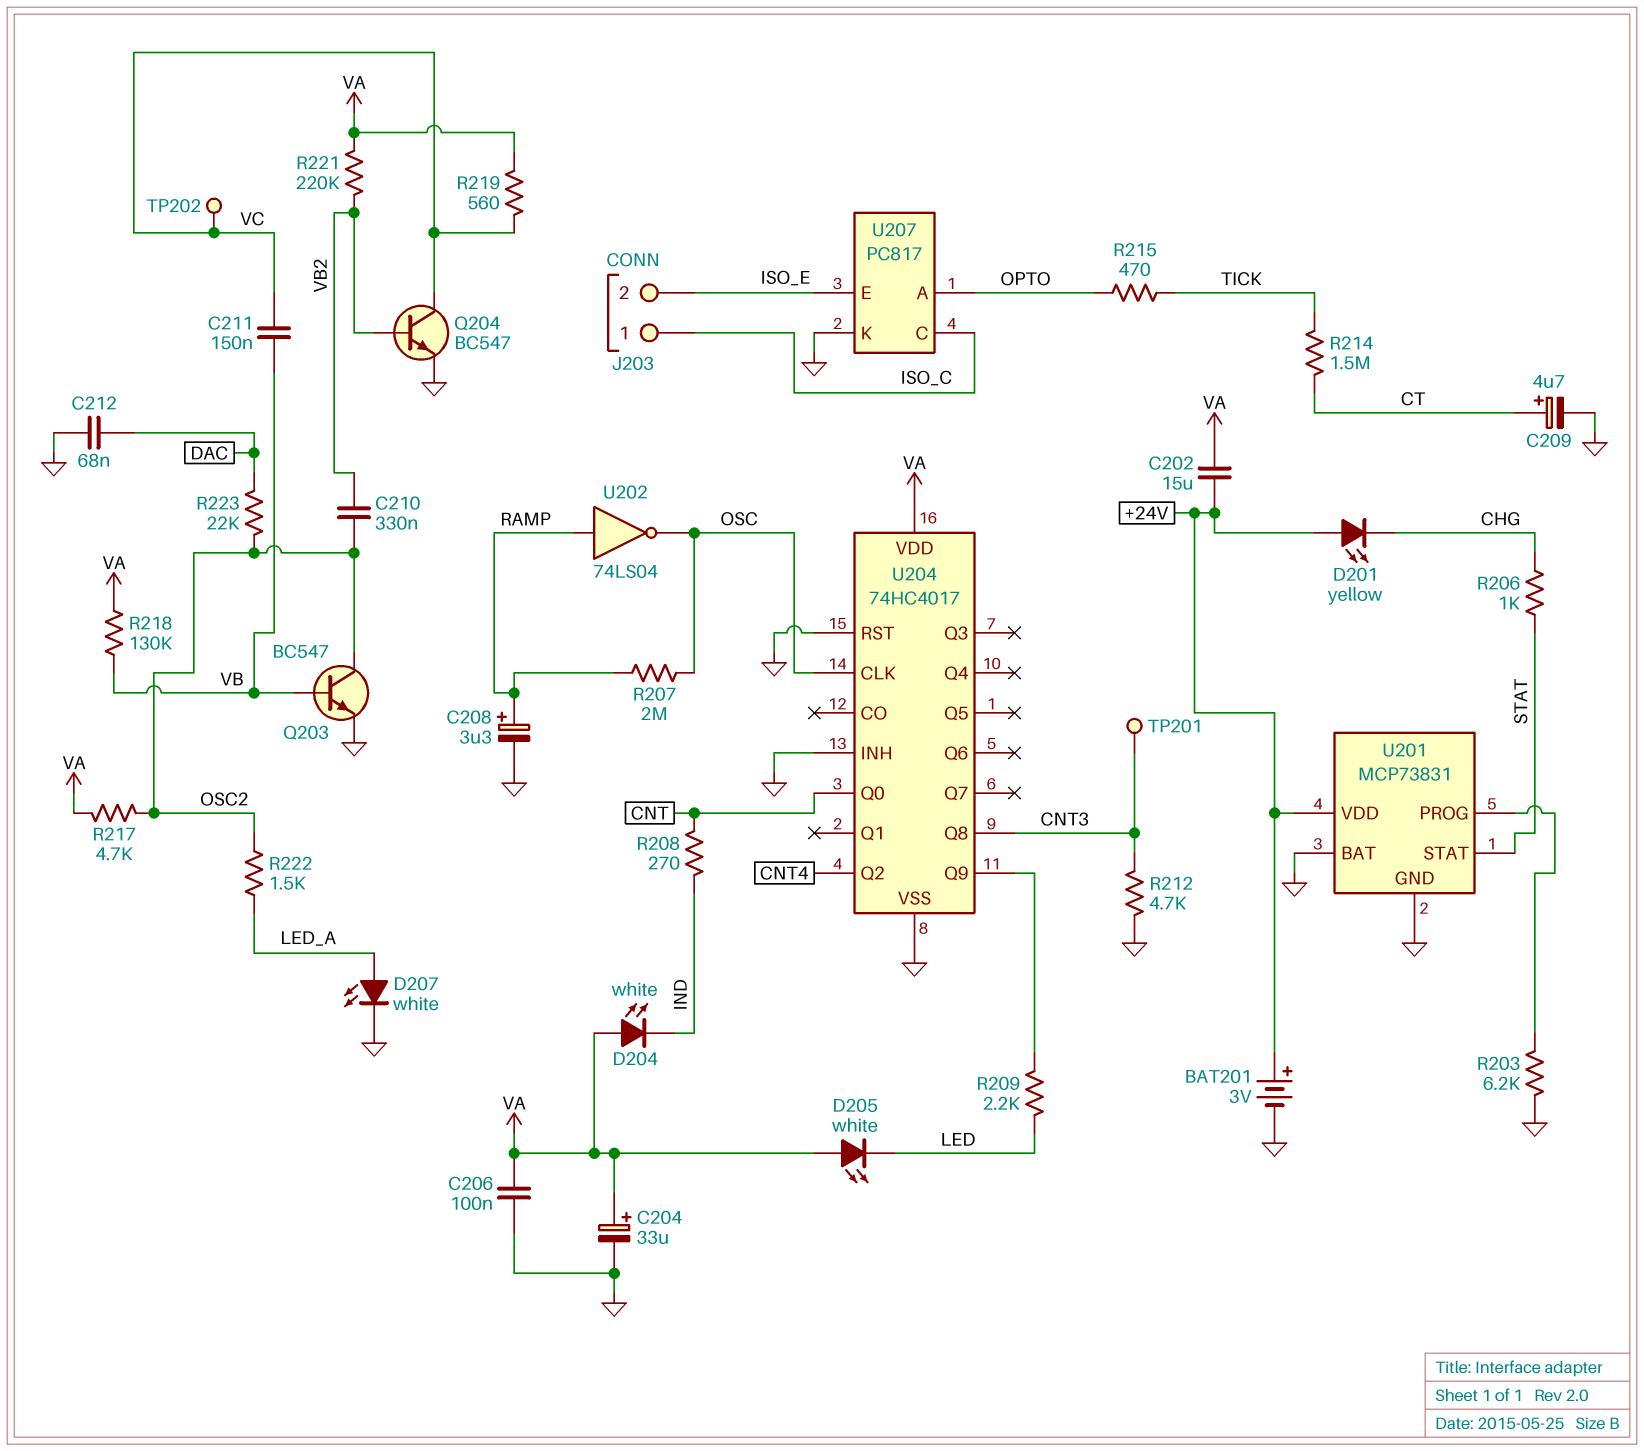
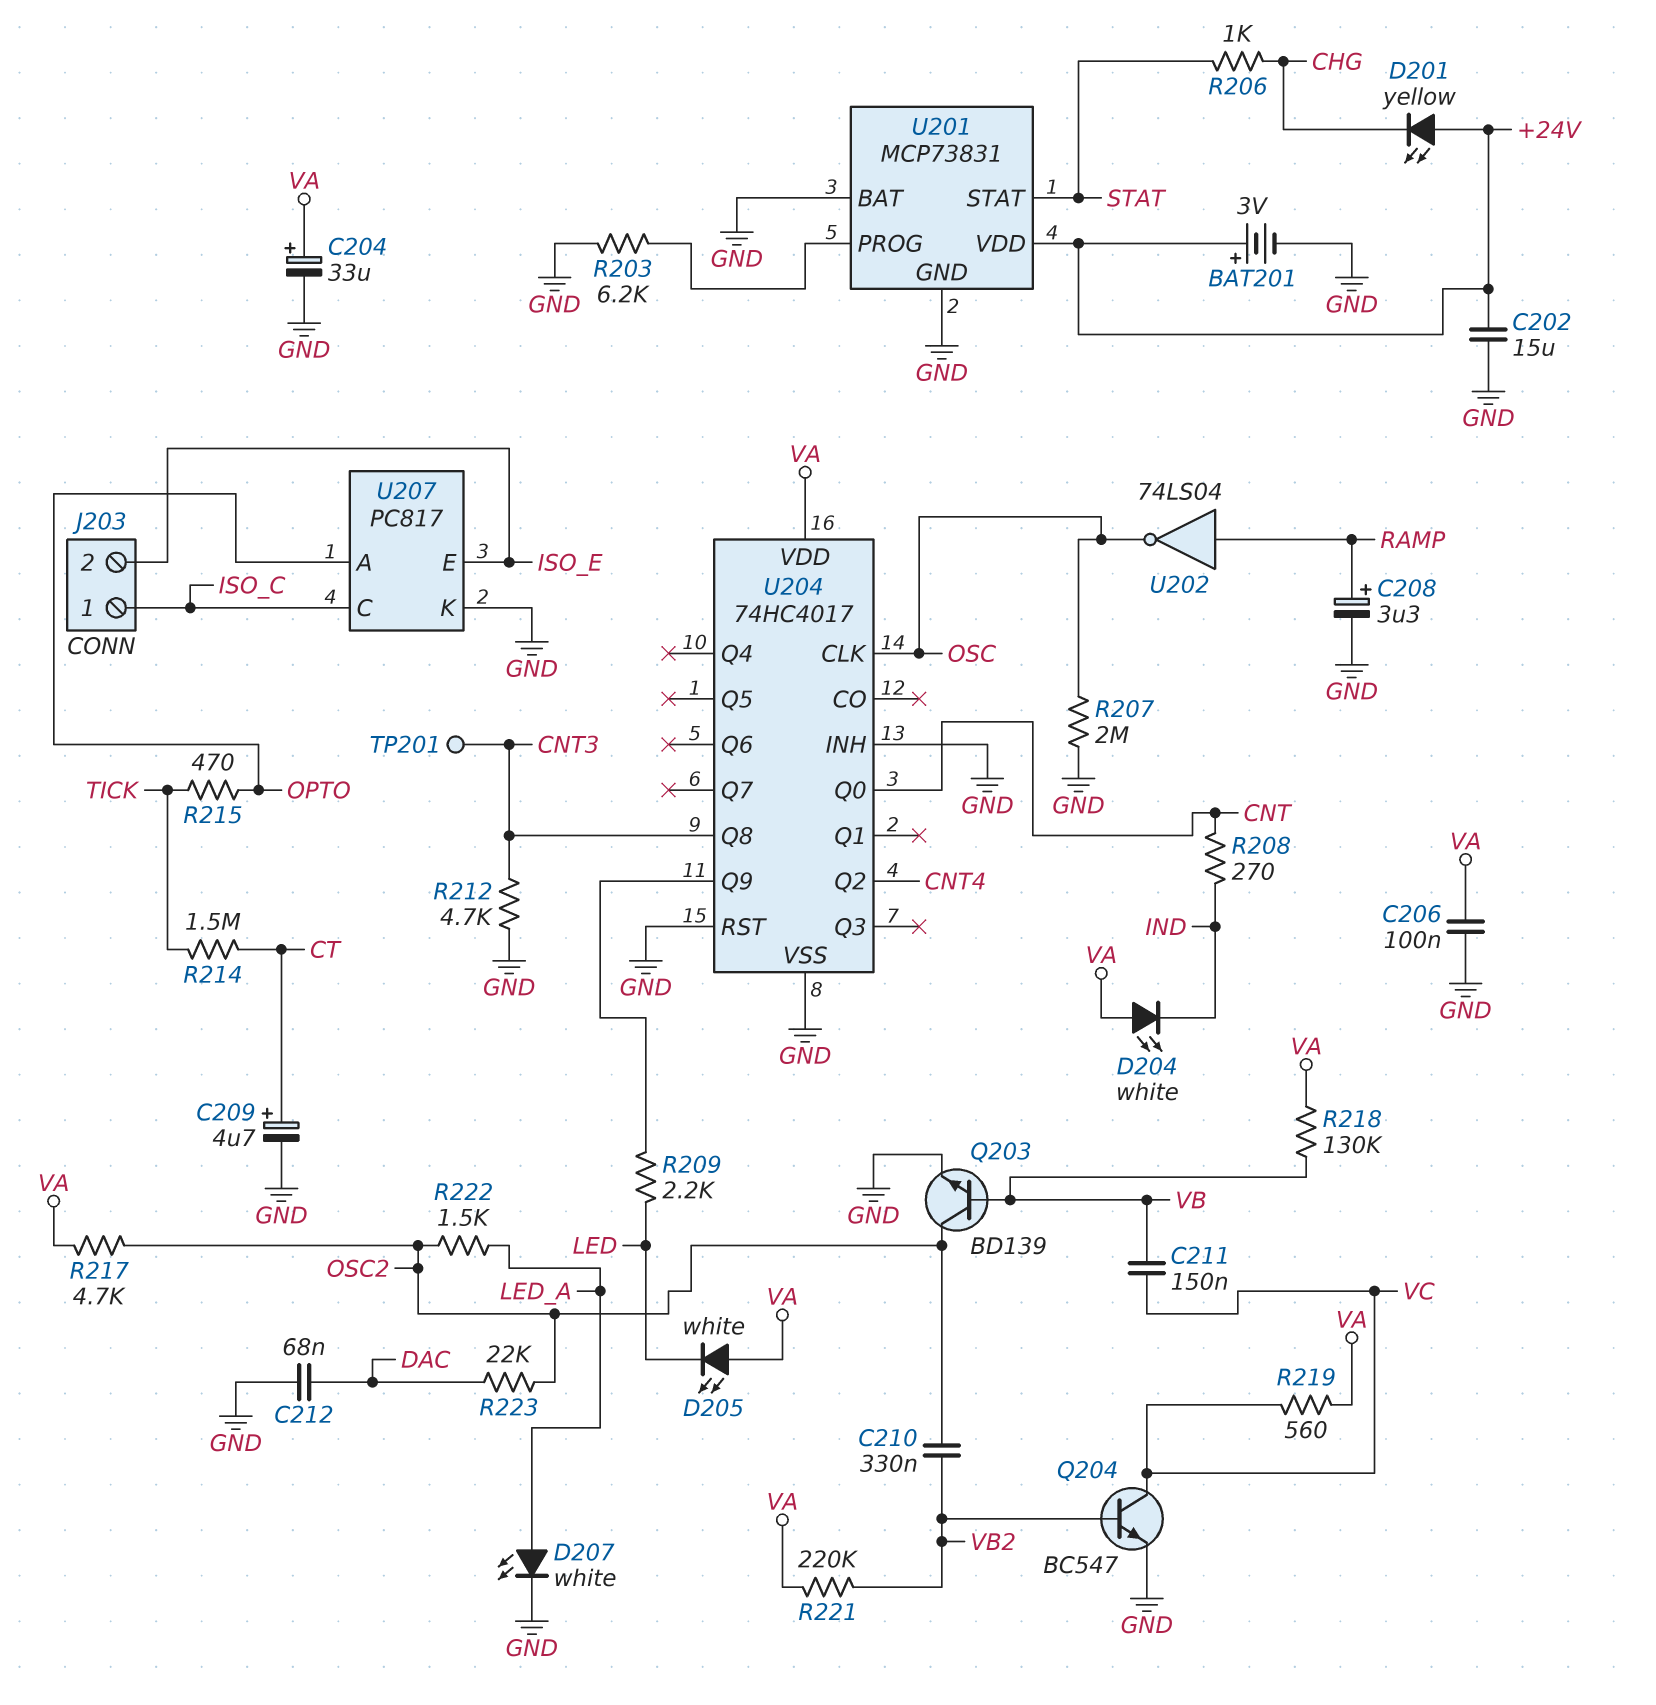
C202: 15uF (+24V, VA) -> 15uF (+24V, GND)
Q203: NPN BC547 (B VB, C OSC2, E GND) -> NPN BD139 (B VB, C OSC2, E GND)
R207: 2M (OSC, RAMP) -> 2M (GND, OSC)
TP202: test point (VC) -> none

